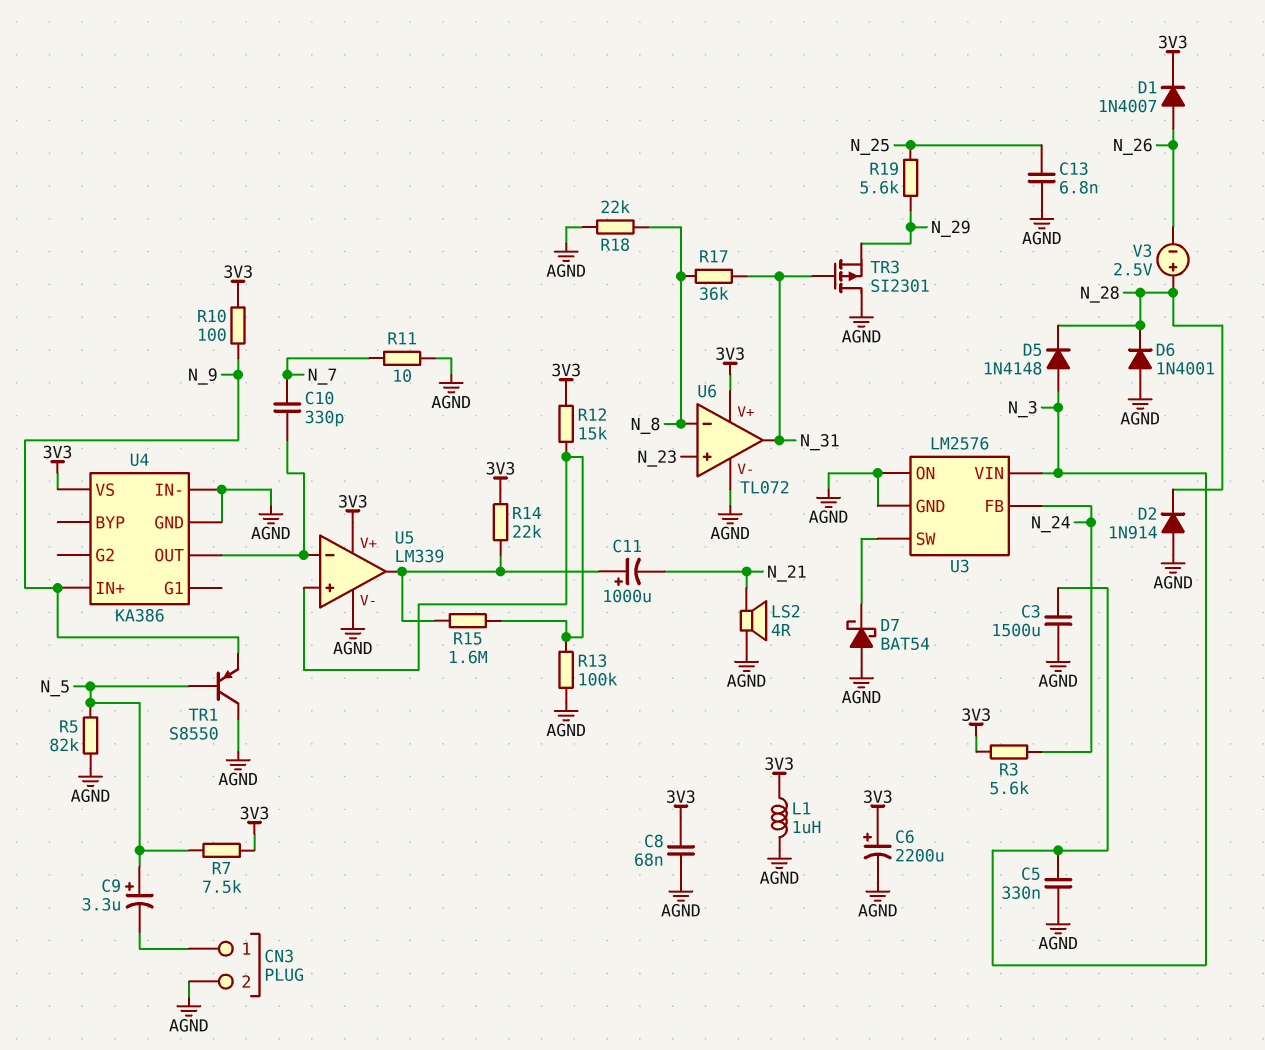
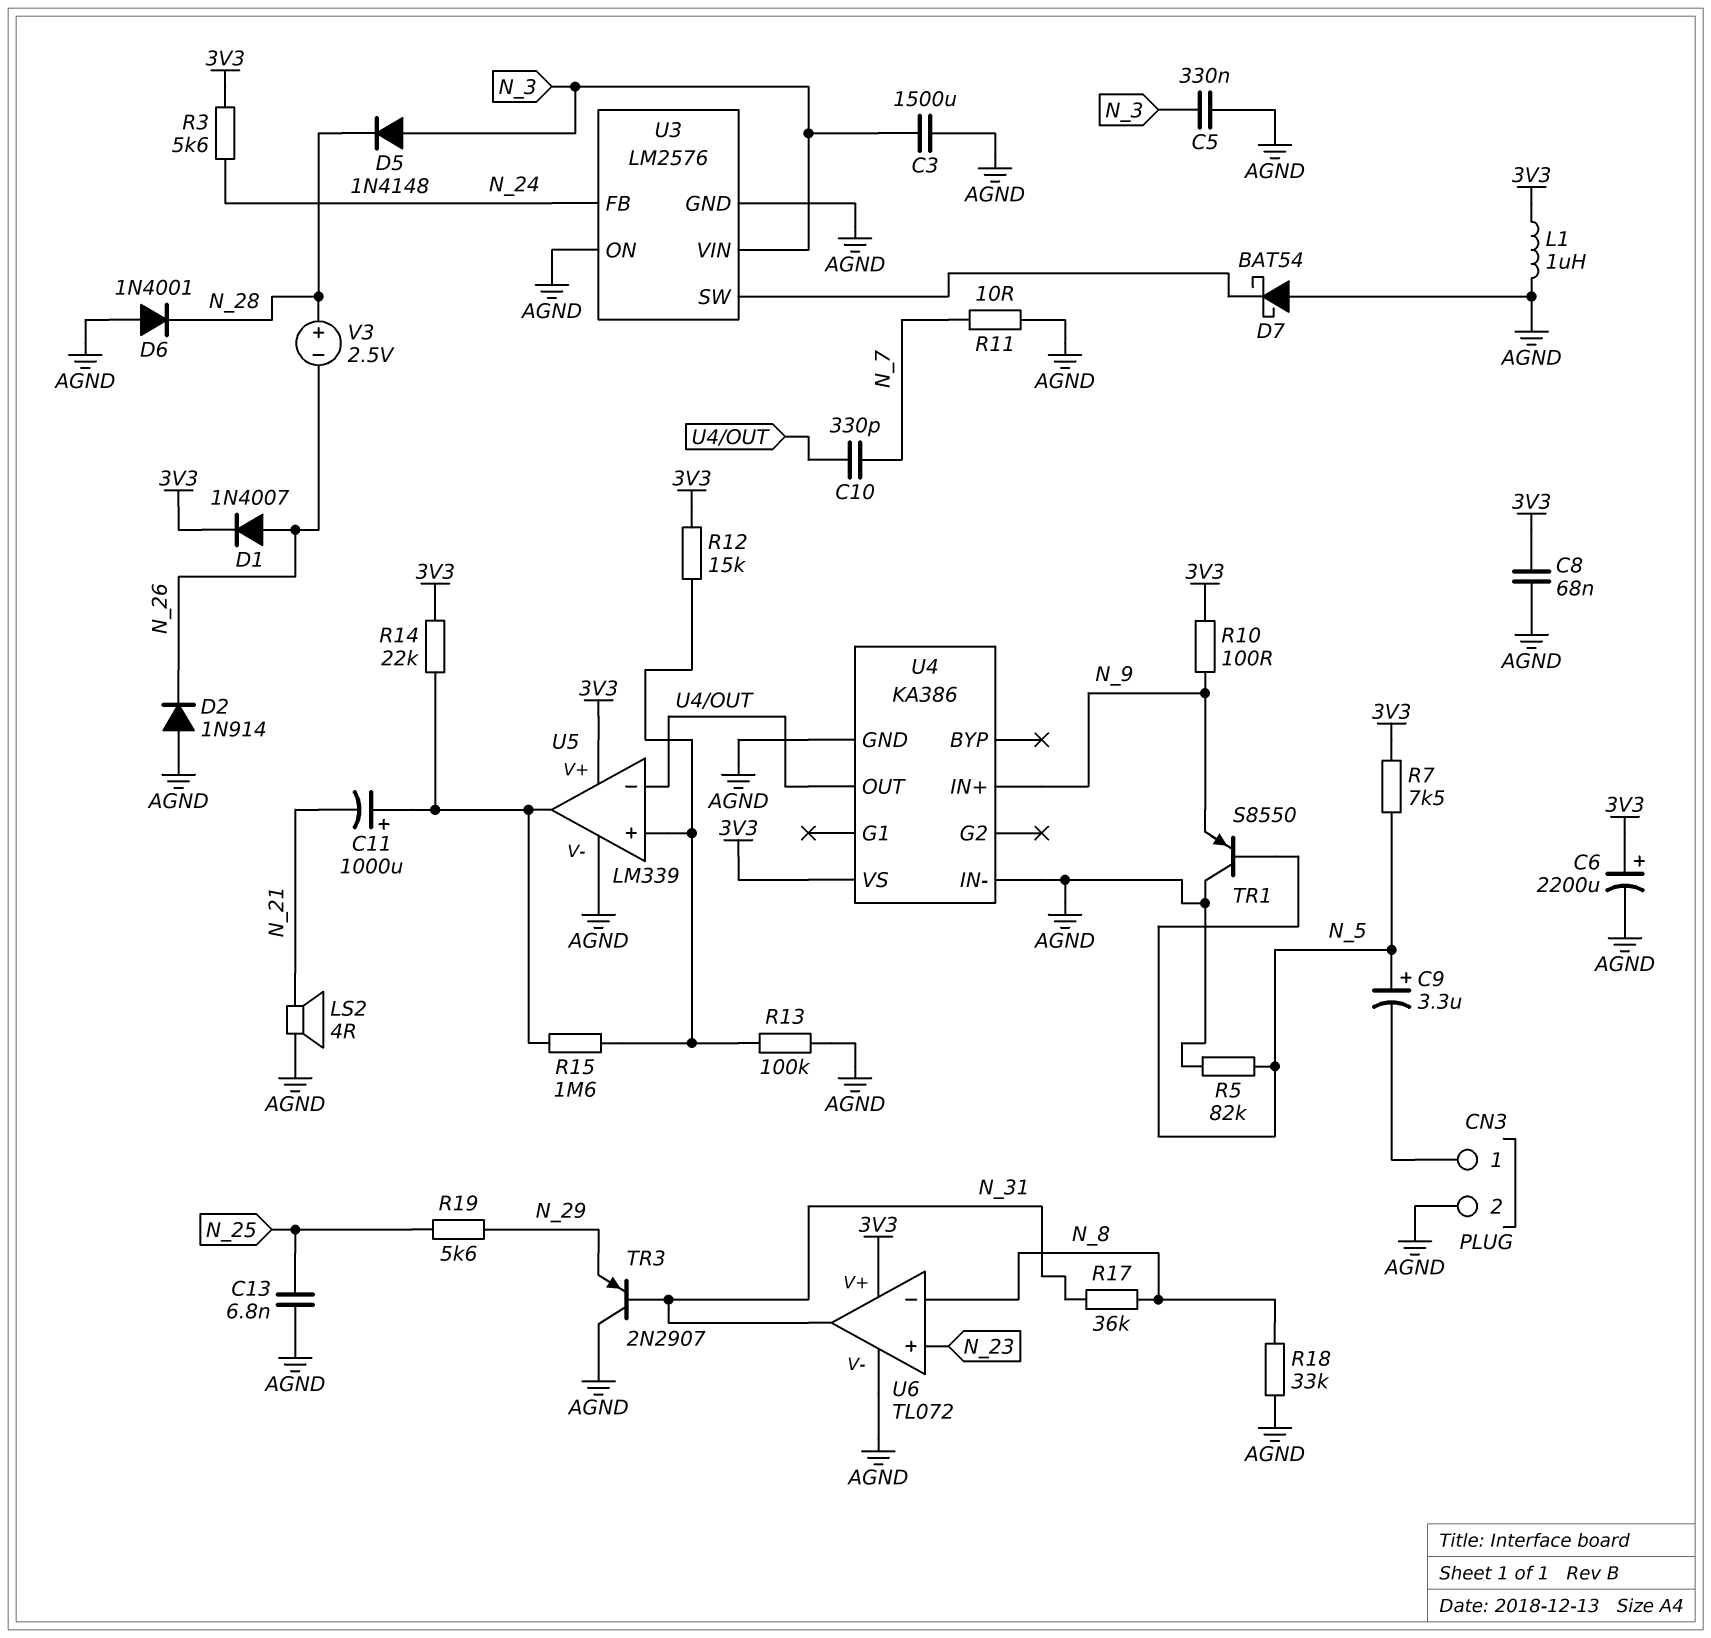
D2: diode 1N914 (A AGND, K N_28) -> diode 1N914 (A AGND, K N_26)
R18: 22k (AGND, N_8) -> 33k (AGND, N_8)
TR3: PMOS SI2301 (G N_31, D AGND, S N_29) -> PNP 2N2907 (B N_31, C AGND, E N_29)

